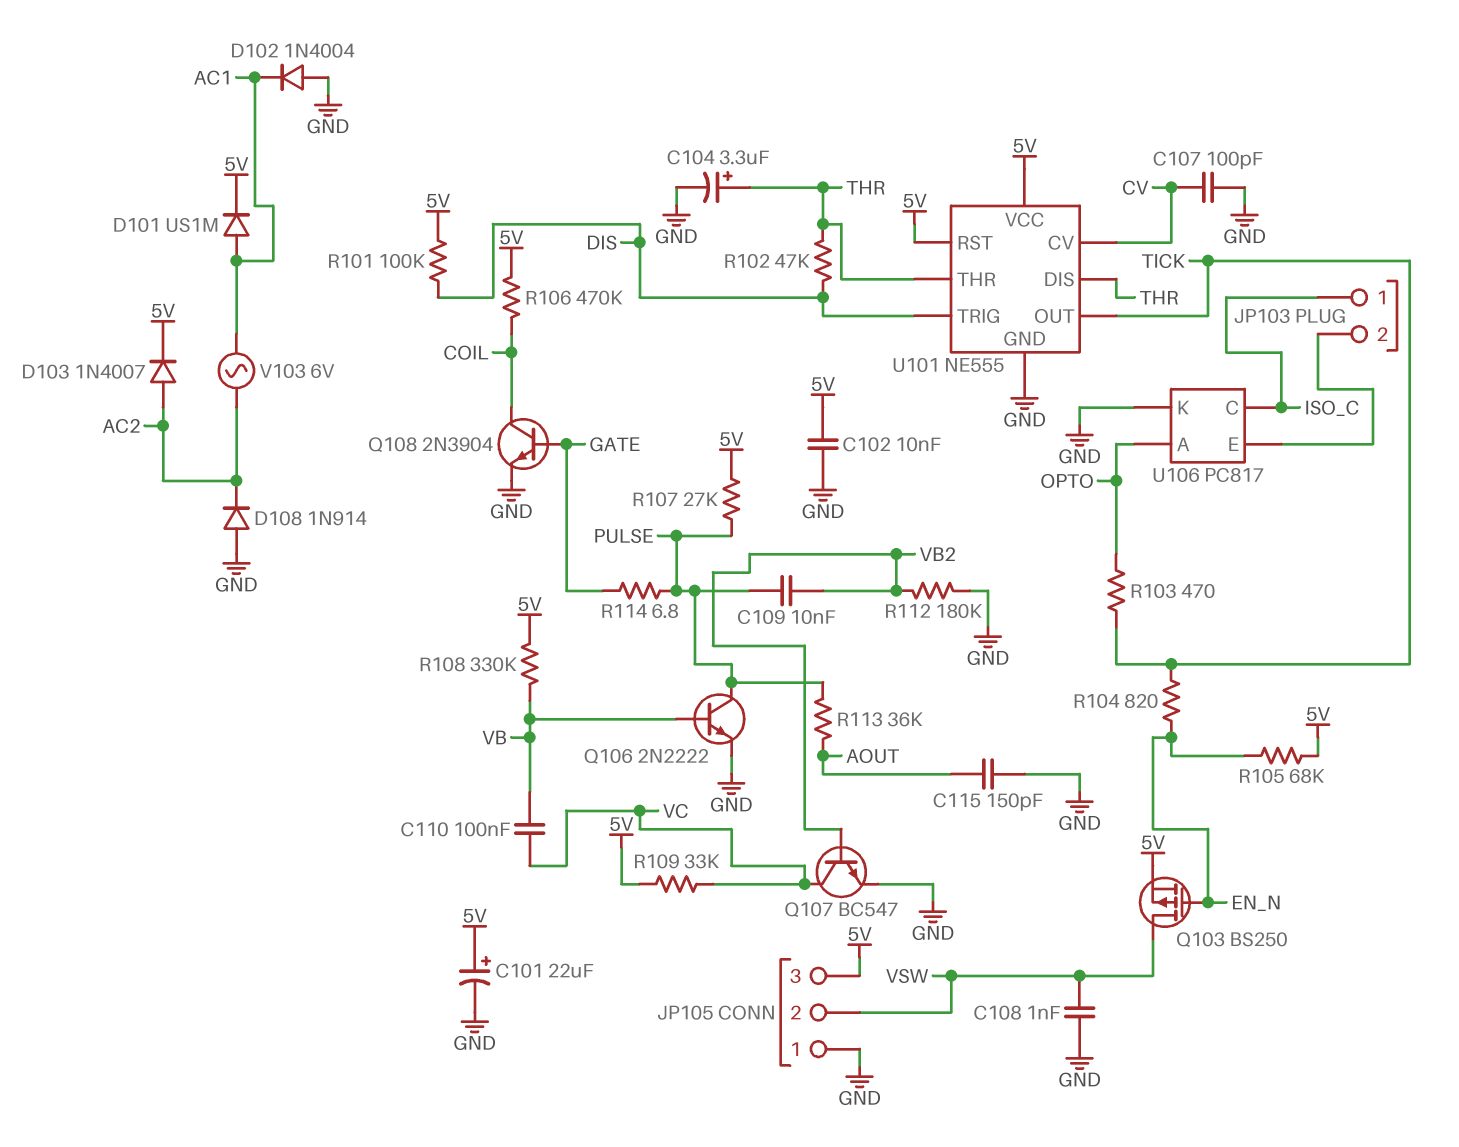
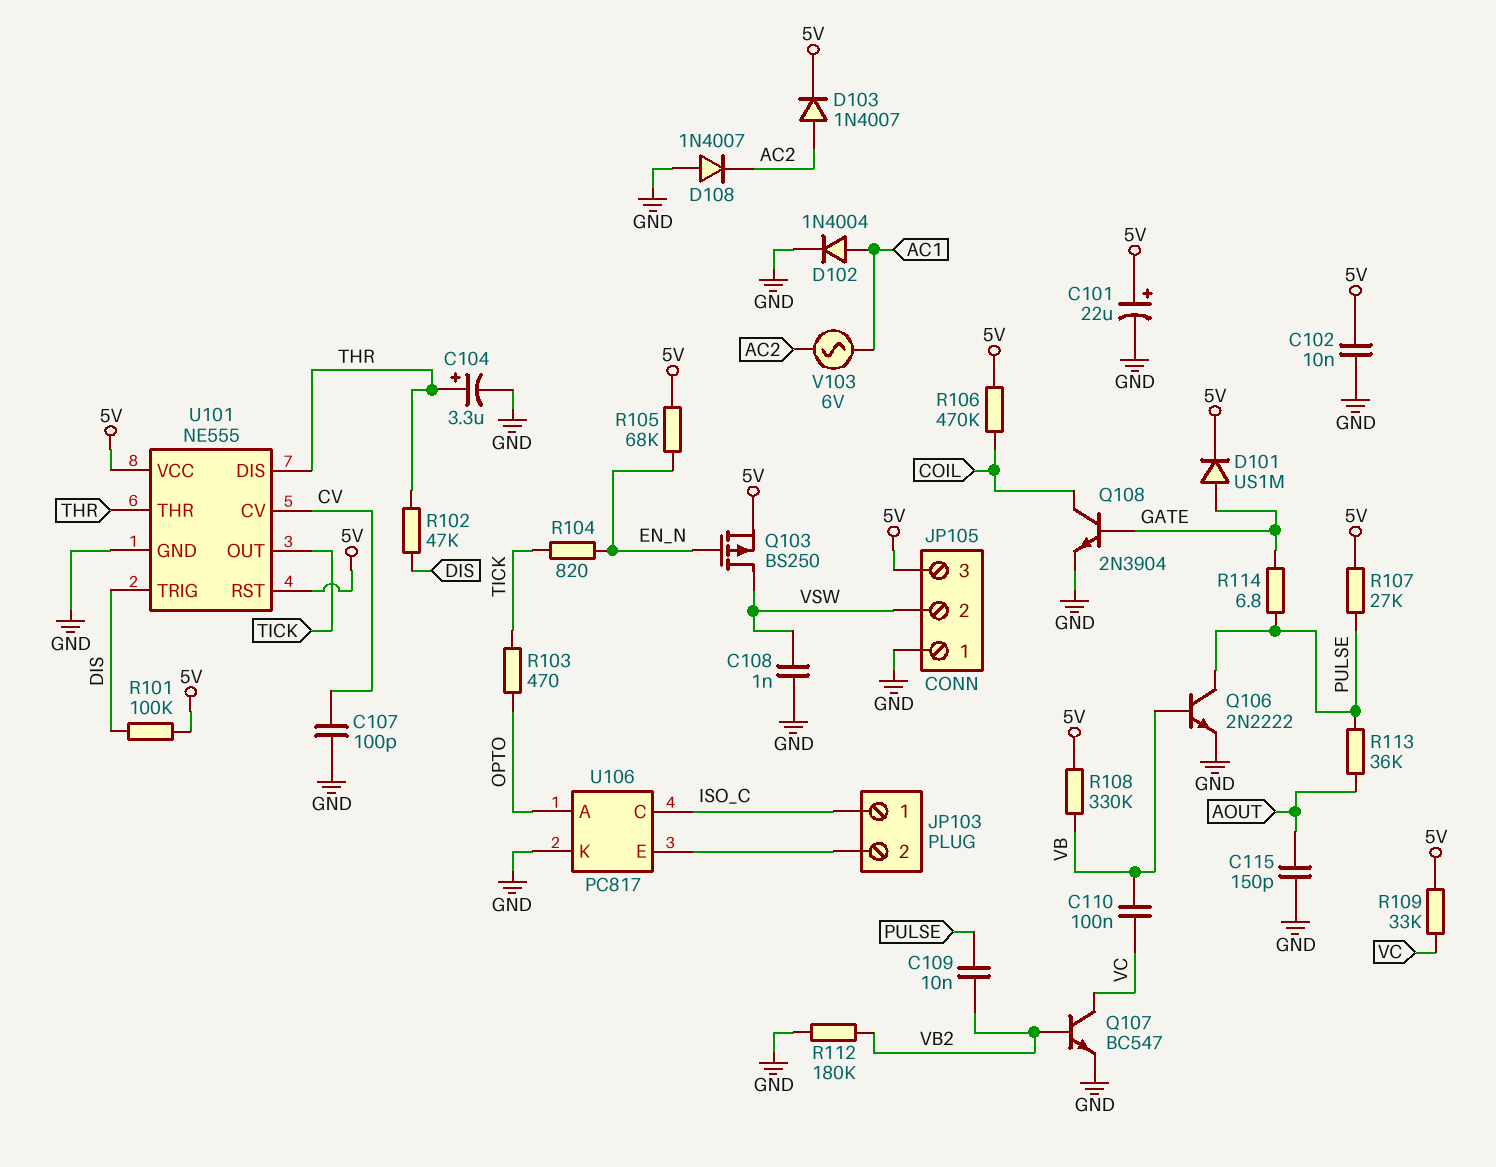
D101: diode US1M (A AC1, K 5V) -> diode US1M (A GATE, K 5V)
D102: diode 1N4004 (A GND, K AC1) -> diode 1N4004 (A AC1, K GND)
D108: diode 1N914 (A GND, K AC2) -> diode 1N4007 (A GND, K AC2)

